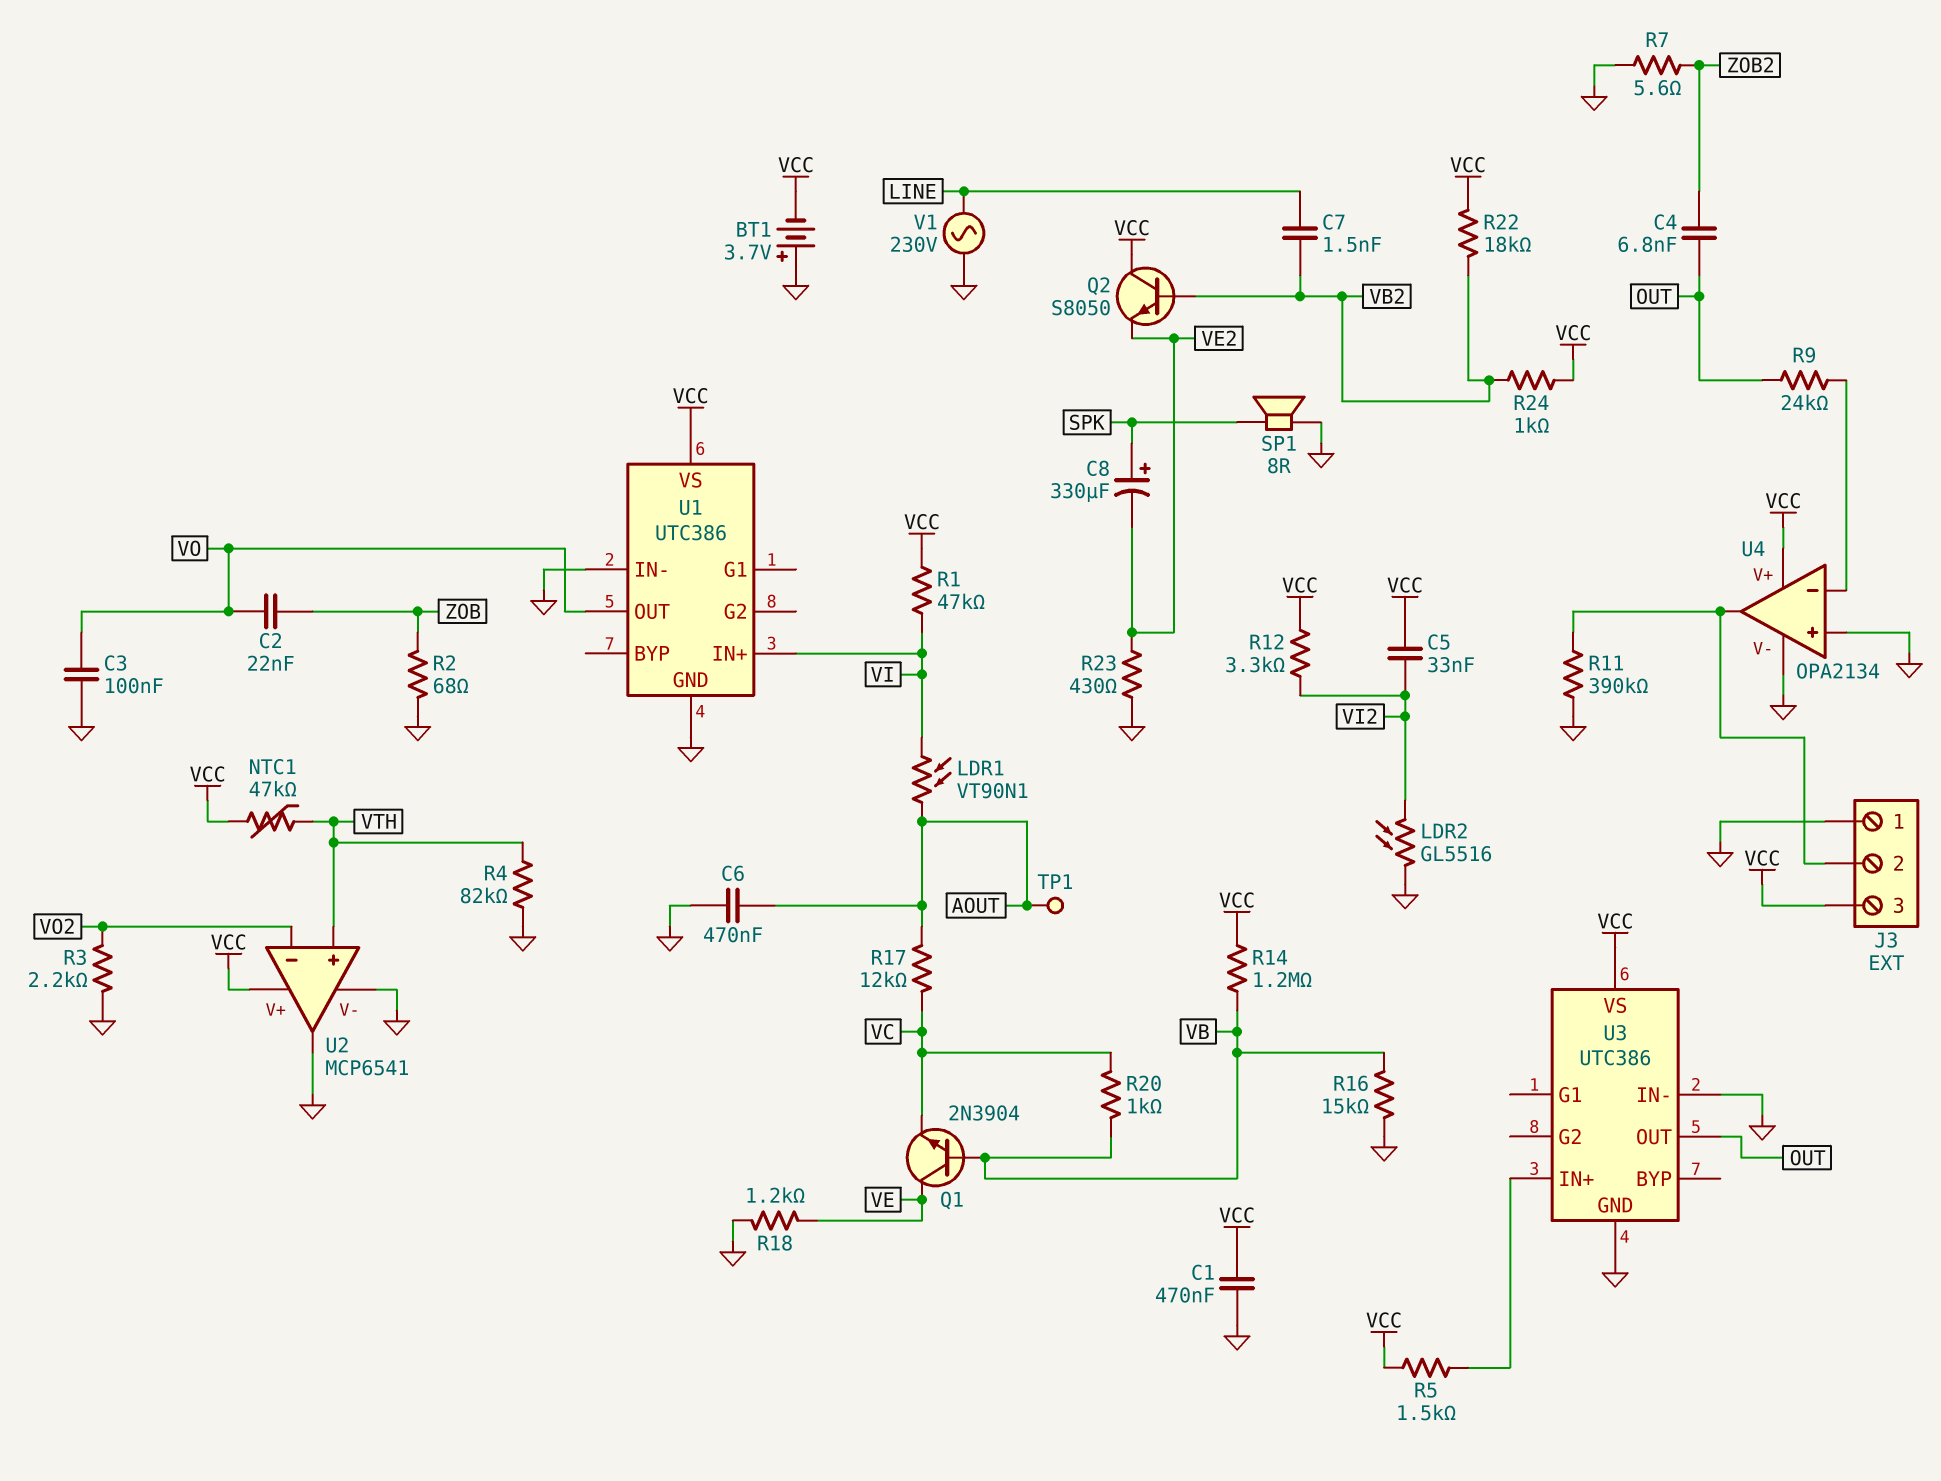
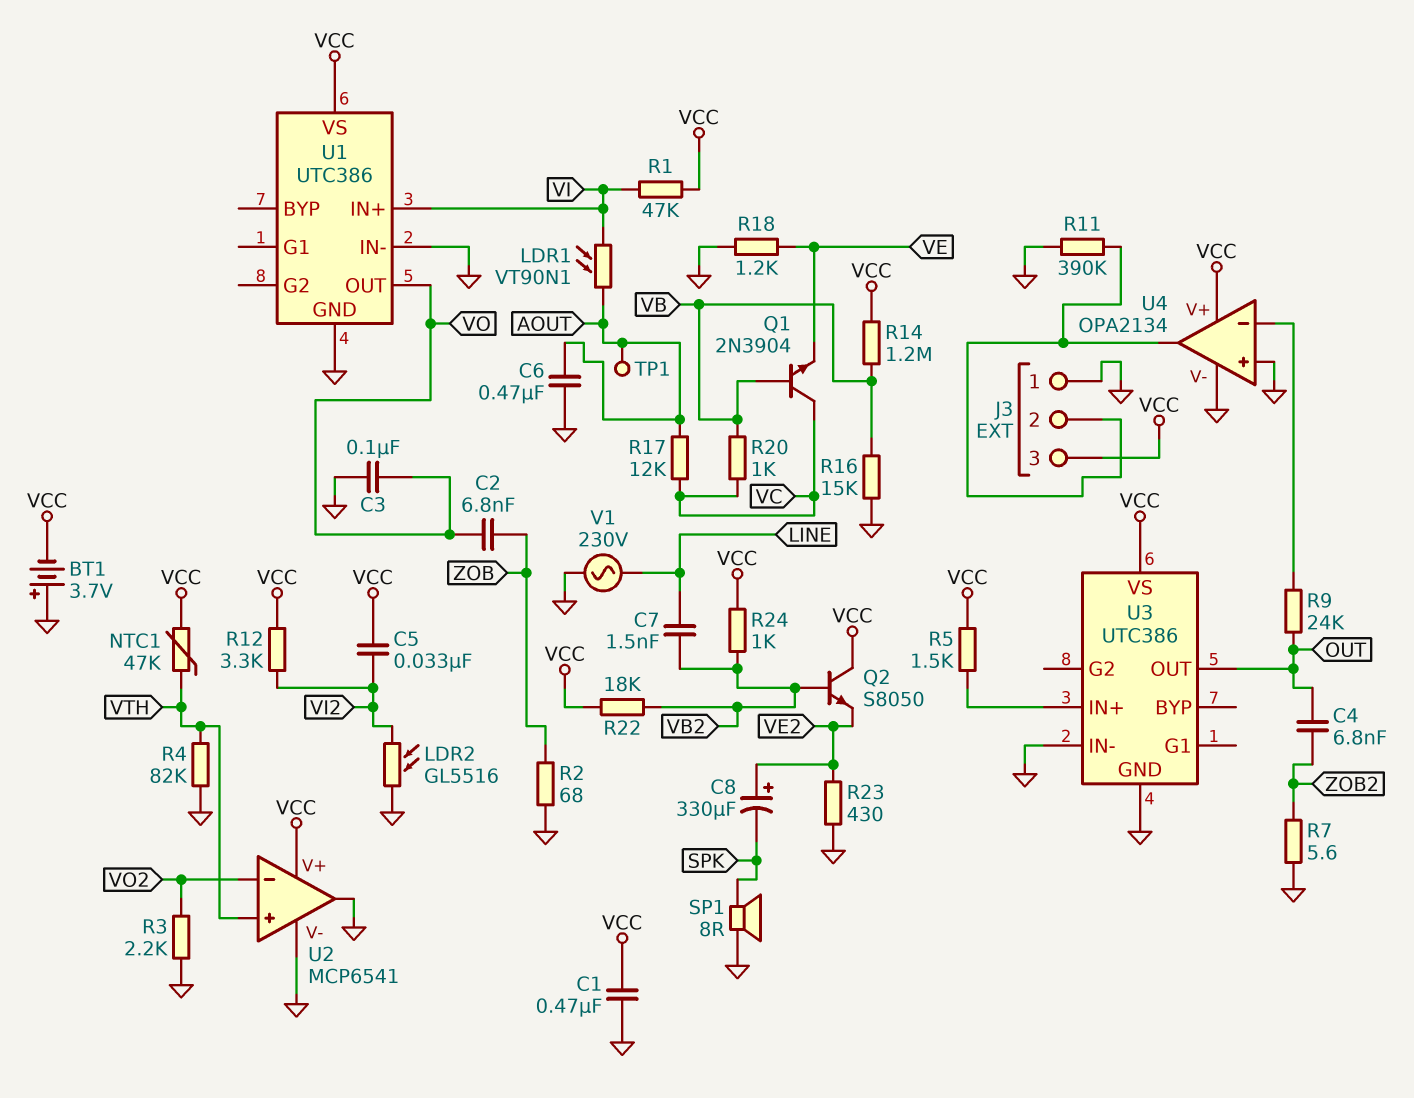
C2: 22nF (VO, ZOB) -> 6.8nF (VO, ZOB)
C8: 330uF (plus SPK, minus VE2) -> 330uF (plus VE2, minus SPK)
Q1: NPN 2N3904 (B VB, C VE, E VC) -> NPN 2N3904 (B VB, C VC, E VE)

